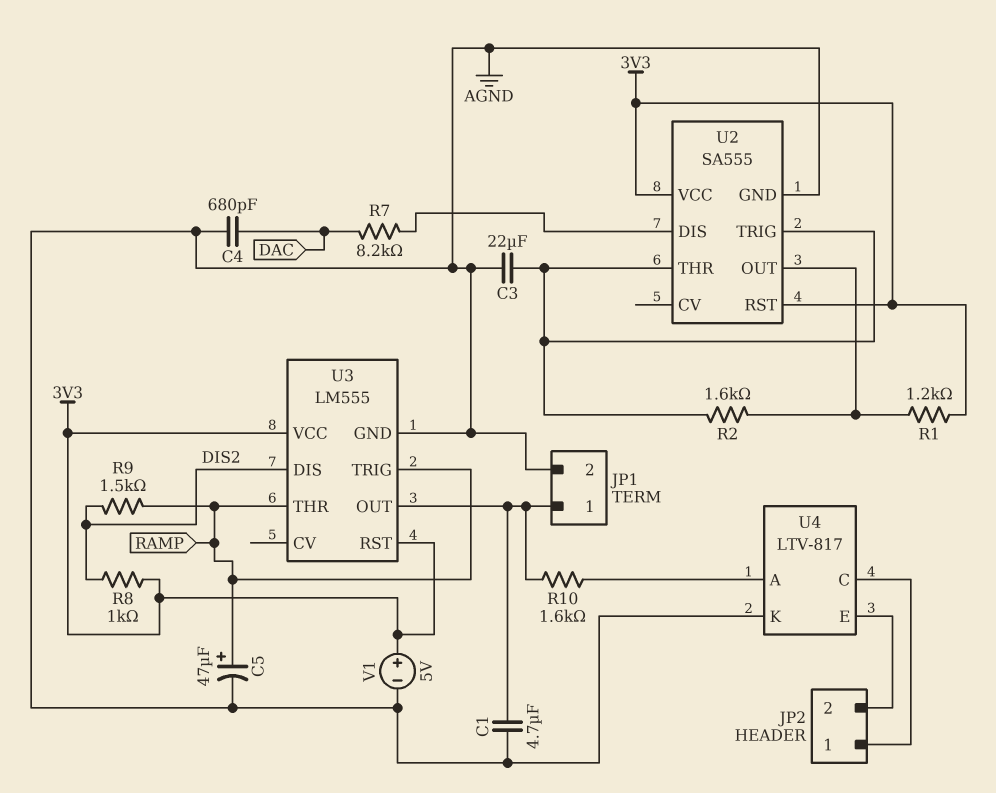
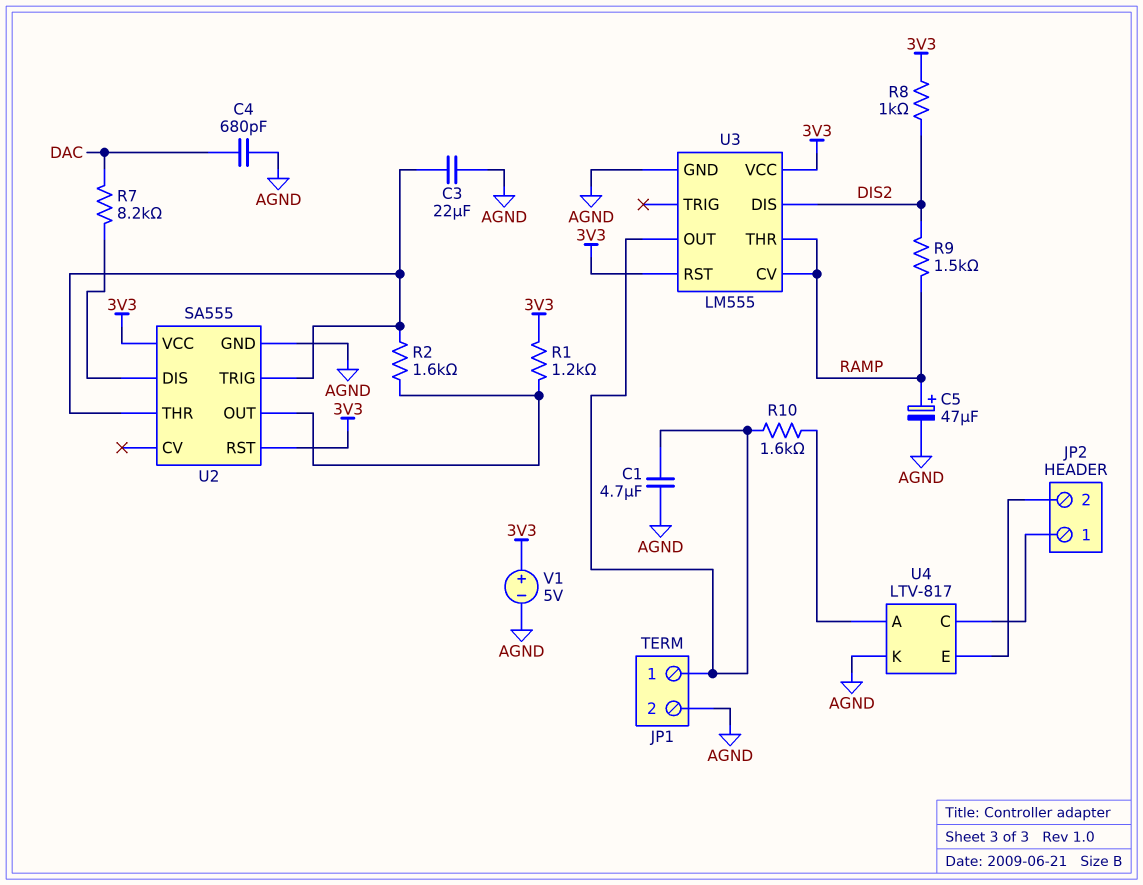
U3 pin CV: none -> RAMP
U3 pin TRIG: RAMP -> none

